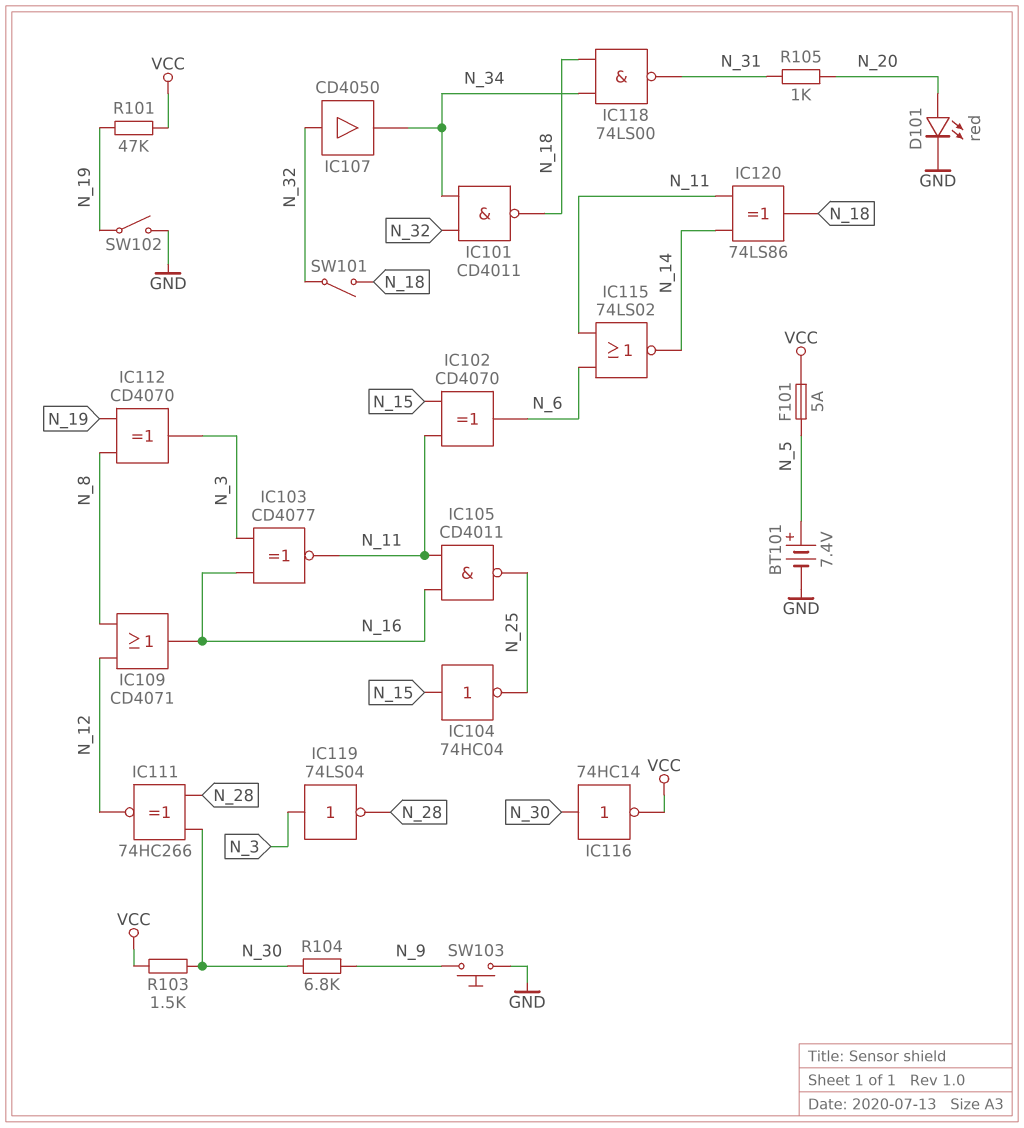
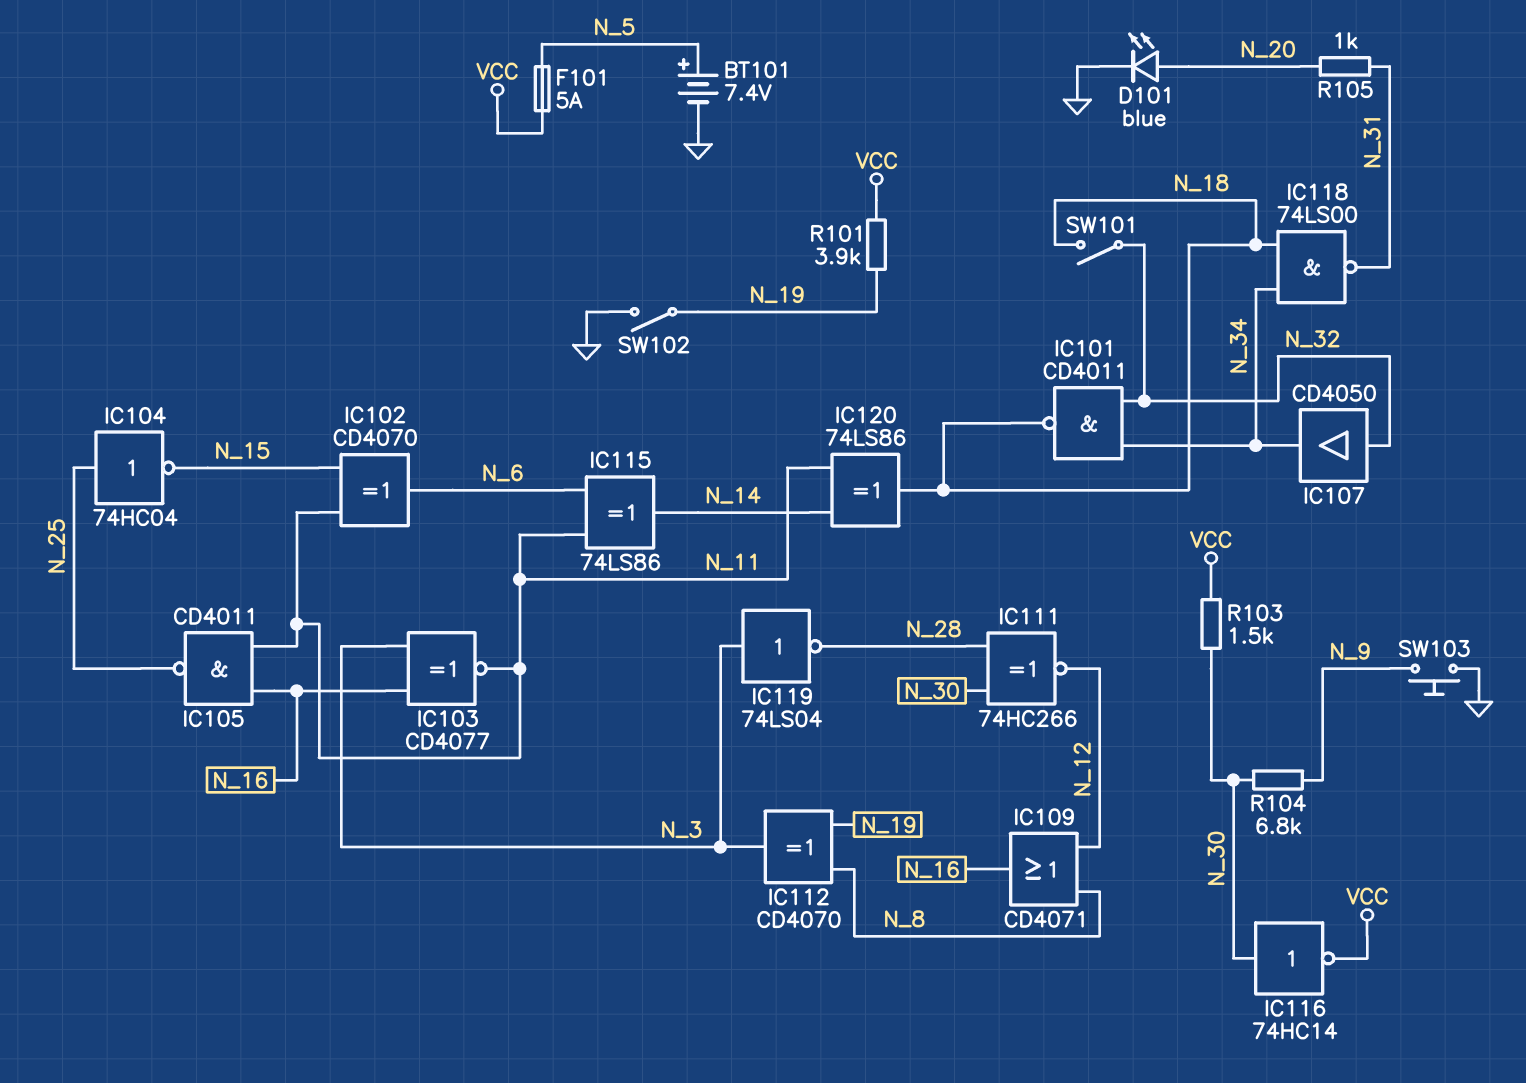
D101: LED red (A N_20, K GND) -> LED blue (A N_20, K GND)
IC104: NOT 74HC04 (in N_15, out N_25) -> NOT 74HC04 (in N_25, out N_15)
IC115: NOR 74LS02 (in N_6, in N_11, out N_14) -> XOR 74LS86 (in N_6, in N_11, out N_14)
R101: 47k (N_19, VCC) -> 3.9k (N_19, VCC)

